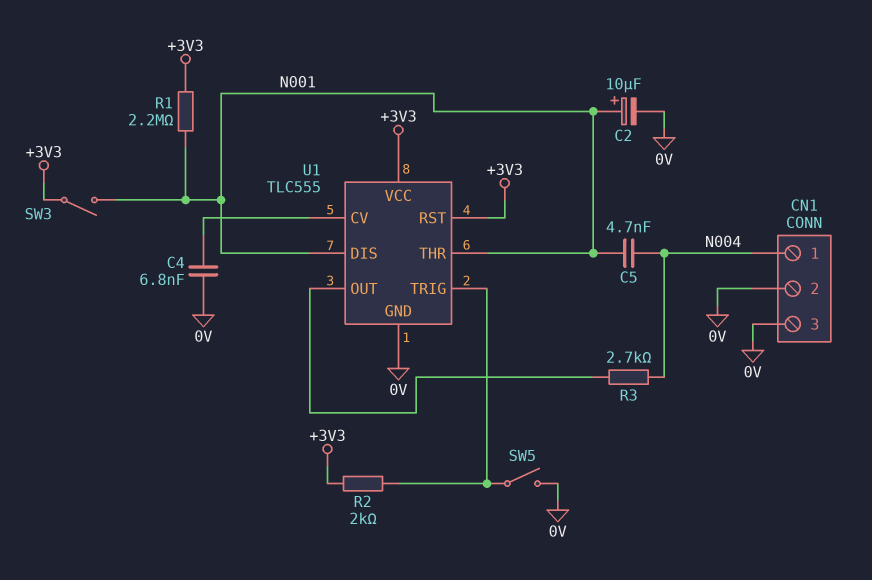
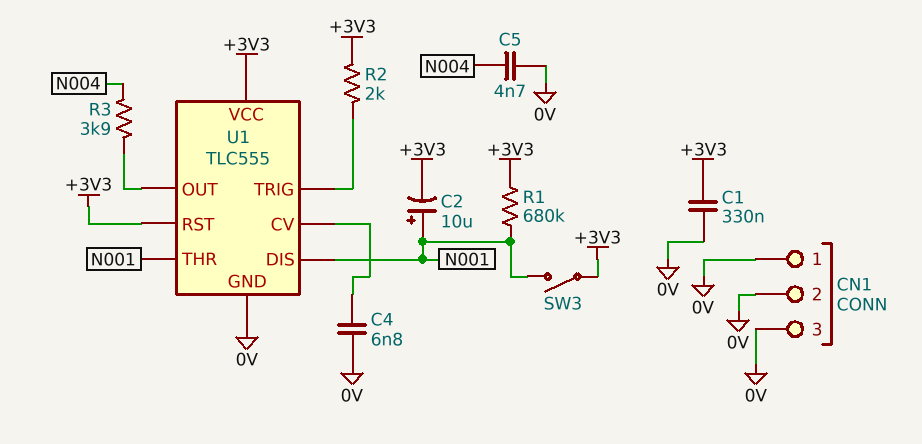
C1: none -> 330nF (+3V3, 0V)
C2: 10uF (plus N001, minus 0V) -> 10uF (plus N001, minus +3V3)
C5: 4.7nF (N001, N004) -> 4.7nF (0V, N004)
CN1 pin 1: N004 -> 0V
R1: 2.2M (+3V3, N001) -> 680k (+3V3, N001)
R3: 2.7k (N004, U1/OUT) -> 3.9k (N004, U1/OUT)
SW5: switch (0V, U1/TRIG) -> none

